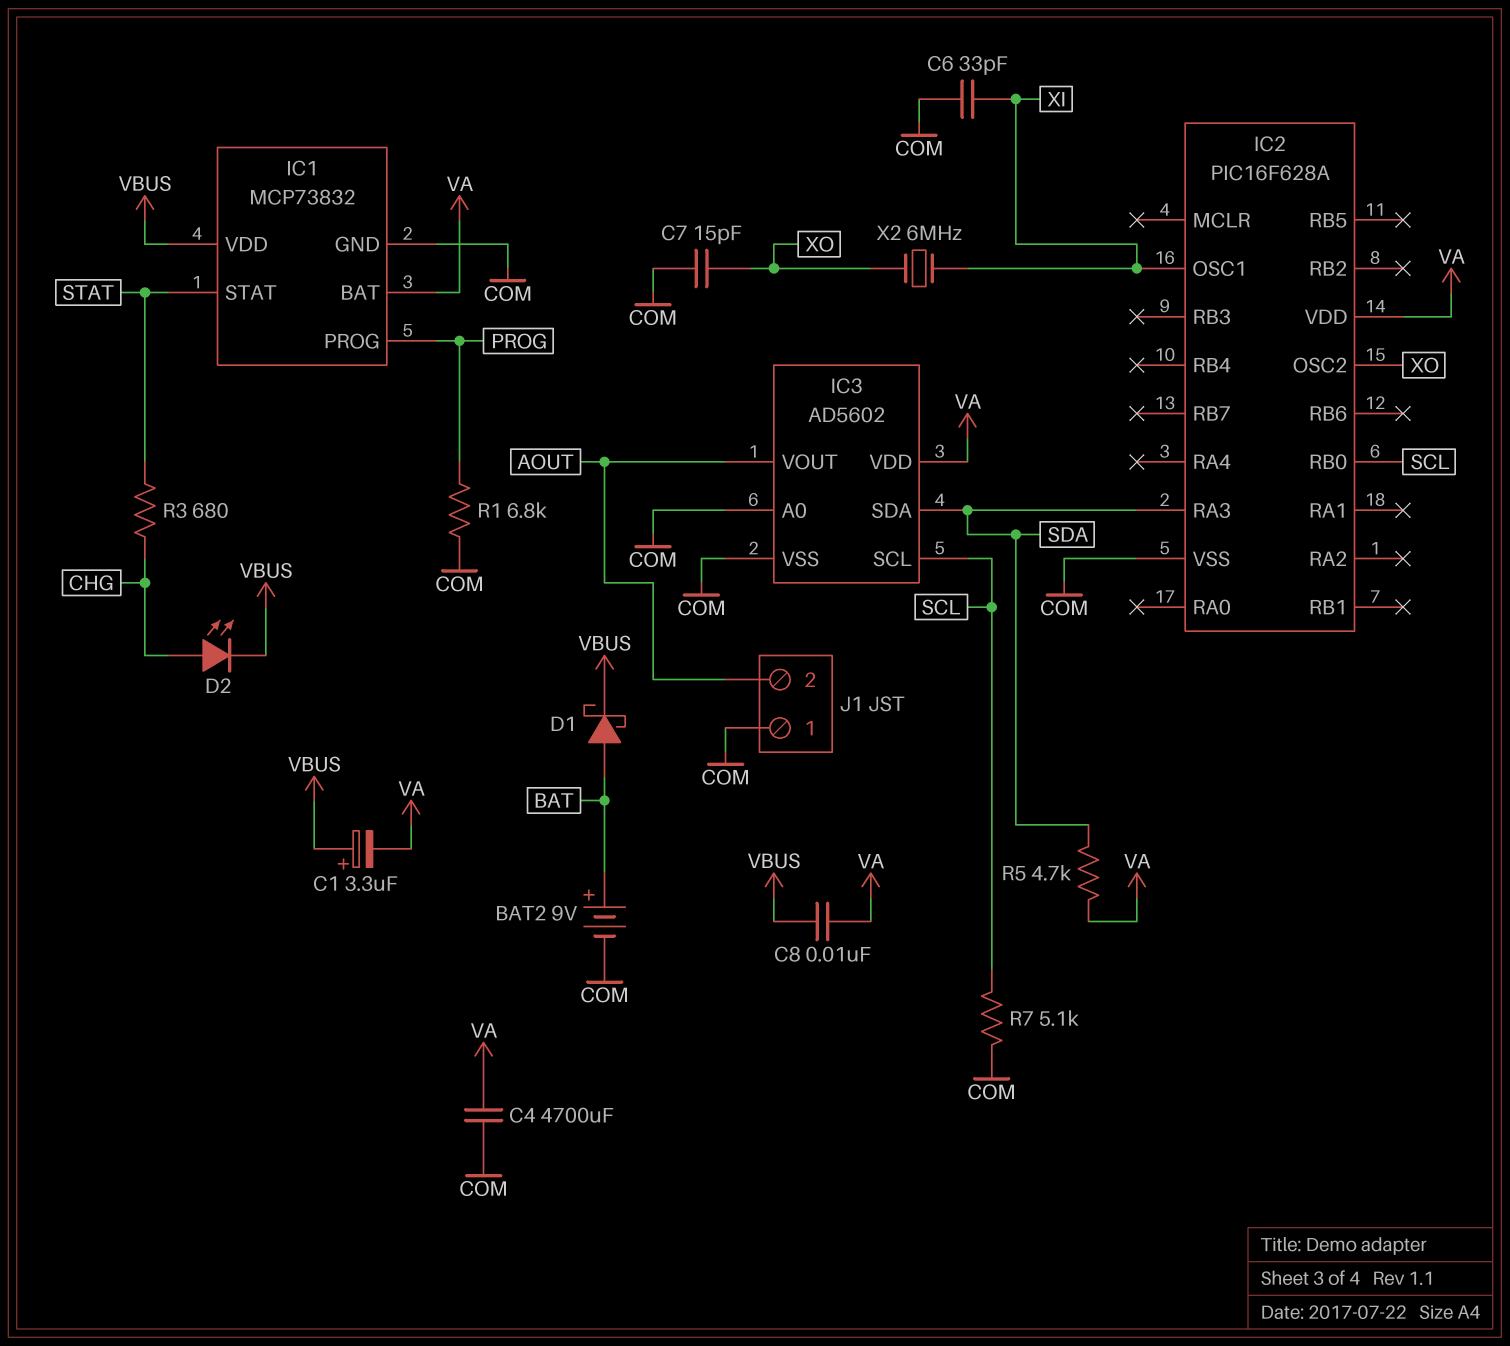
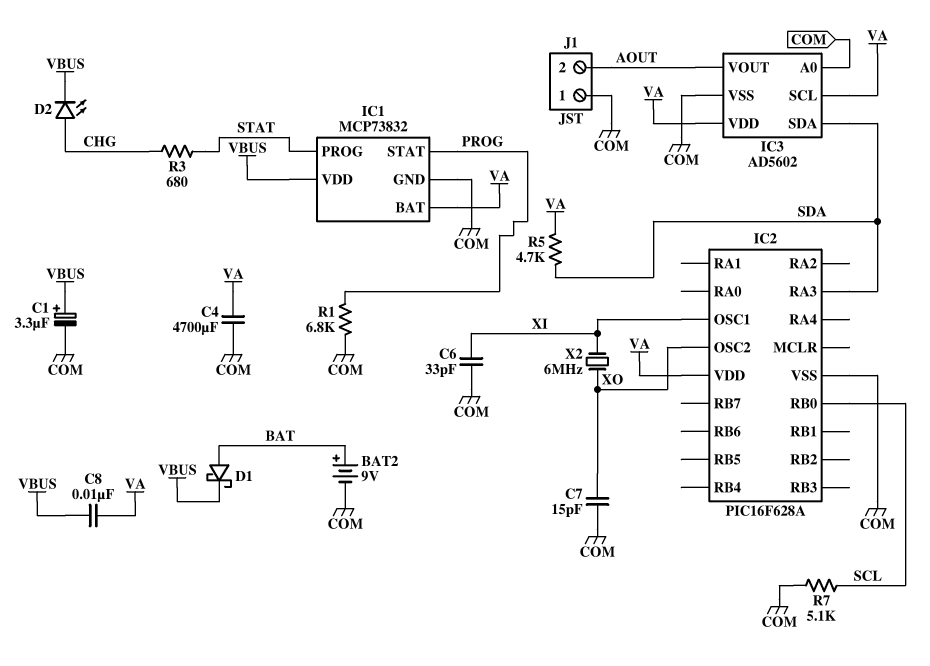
C1: 3.3uF (plus VBUS, minus VA) -> 3.3uF (plus VBUS, minus COM)
IC1 pin PROG: PROG -> STAT
IC1 pin STAT: STAT -> PROG
IC3 pin SCL: SCL -> VA

